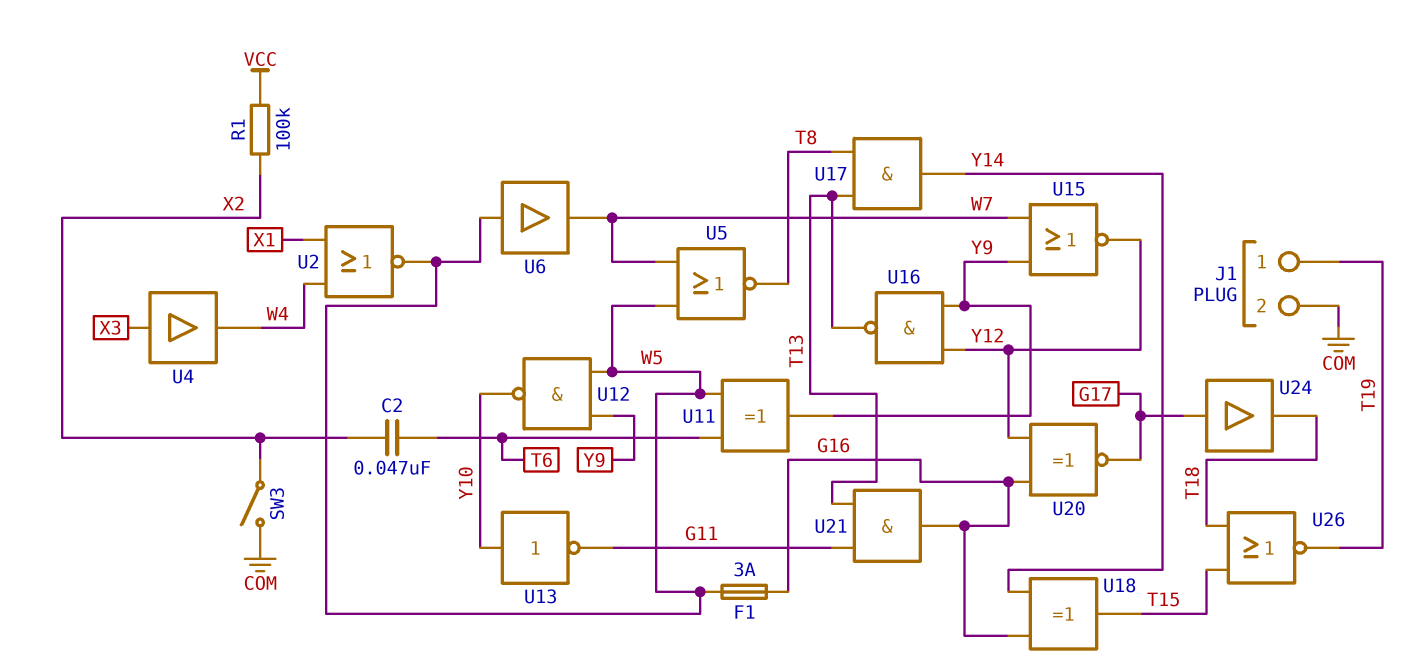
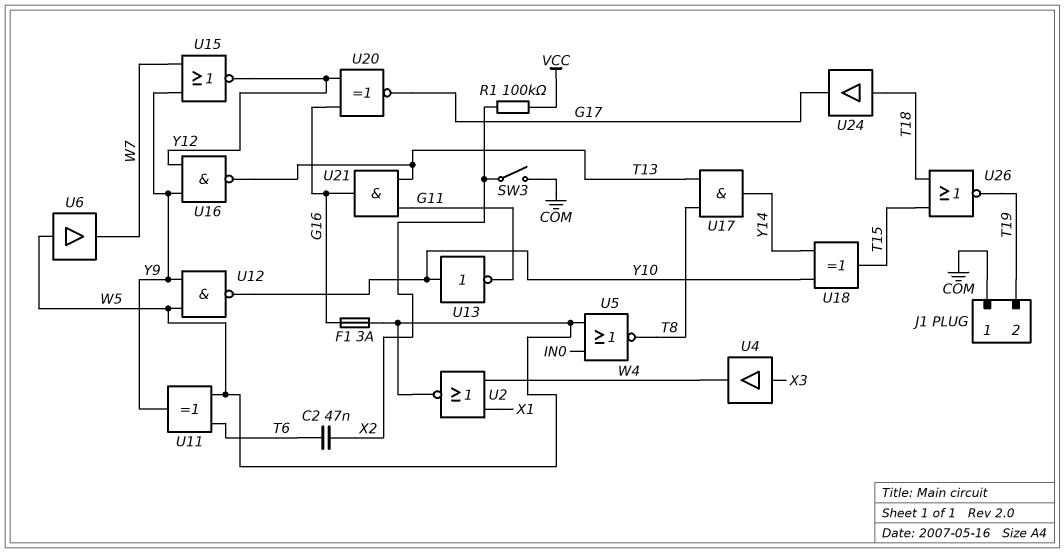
J1 pin 1: T19 -> COM
J1 pin 2: COM -> T19
U5: NOR (in W5, in W7, out T8) -> NOR (in IN0, in W5, out T8)
U18: XOR (in G16, in Y14, out T15) -> XOR (in Y10, in Y14, out T15)
U24: buffer (in G17, out T18) -> buffer (in T18, out G17)

